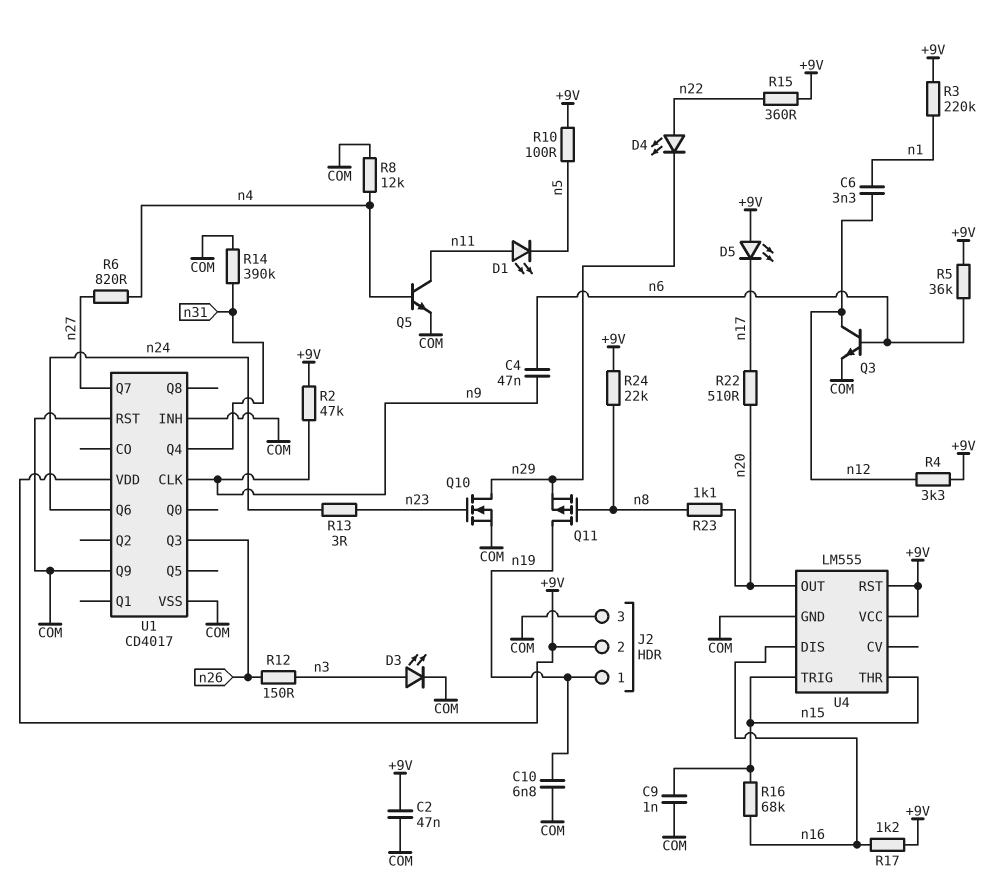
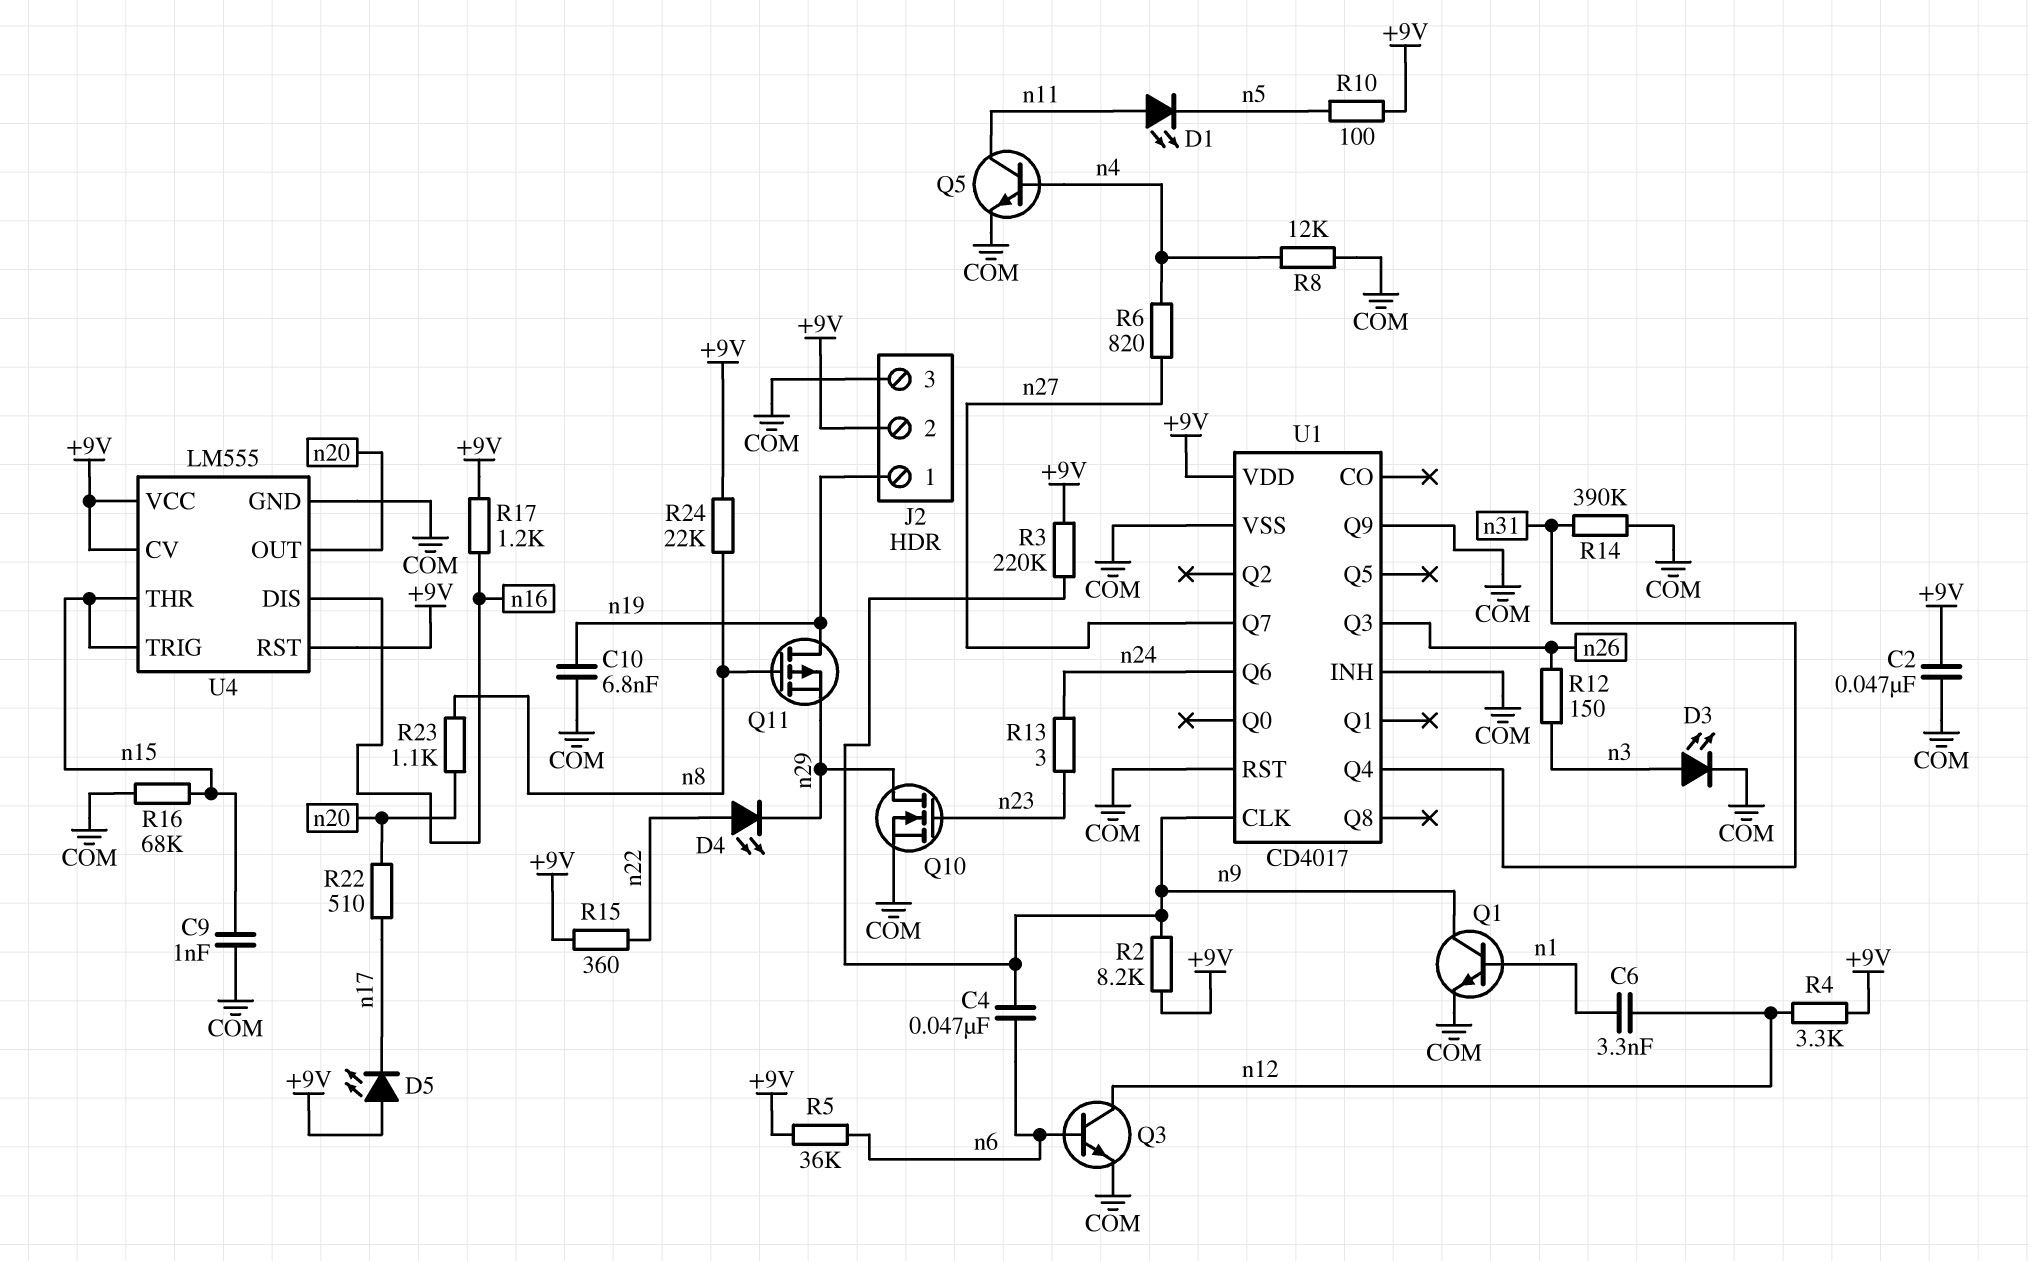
Q1: none -> NPN (B n1, C n9, E COM)
R2: 47k (+9V, n9) -> 8.2k (+9V, n9)
R3: 220k (+9V, n1) -> 220k (+9V, n9)
R16: 68k (n15, n16) -> 68k (COM, n15)
U4 pin CV: none -> +9V

